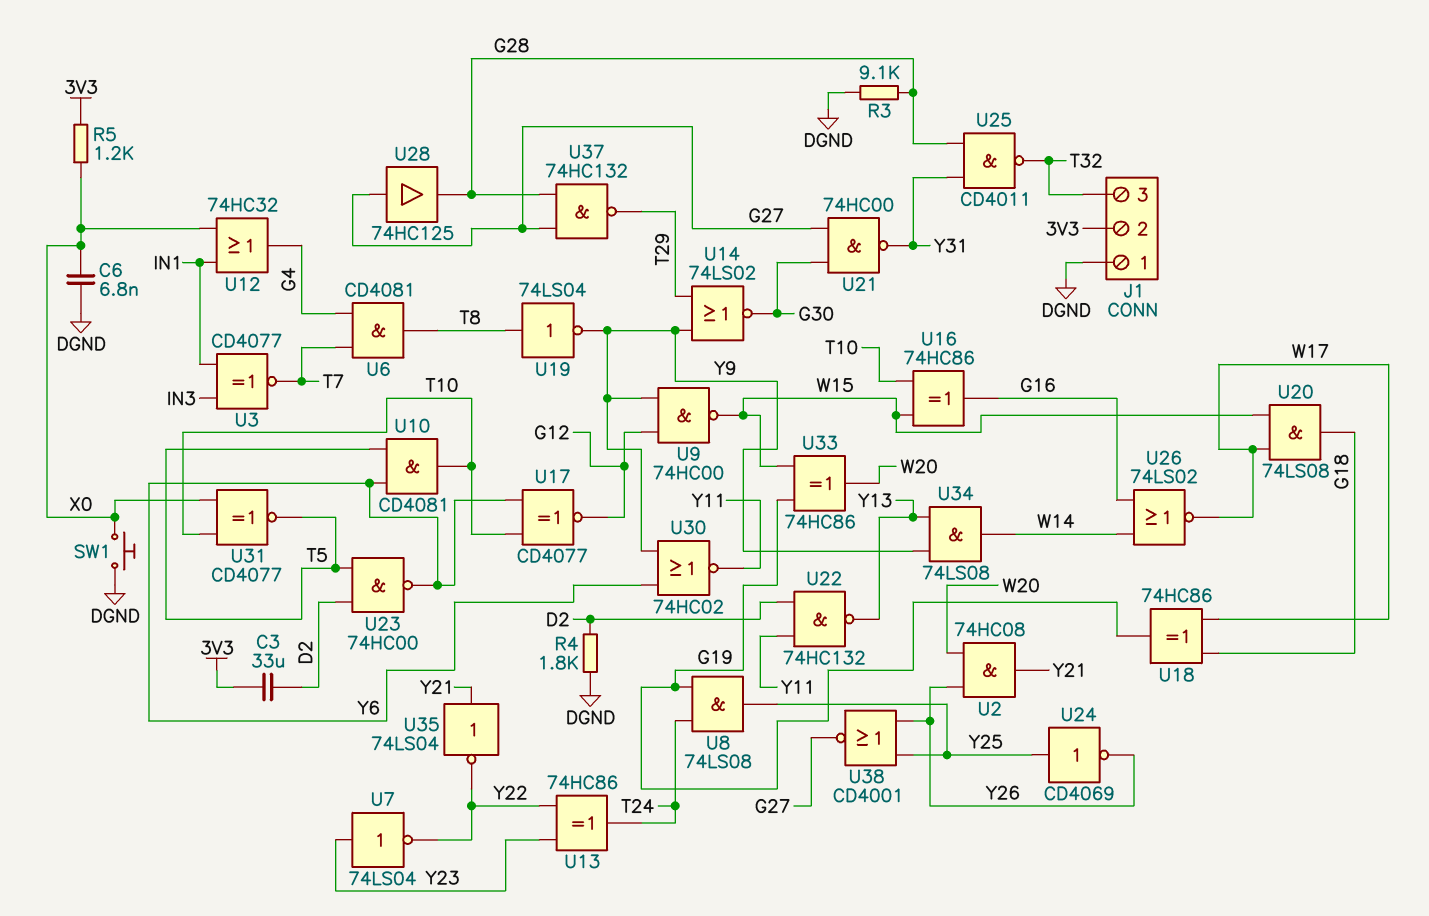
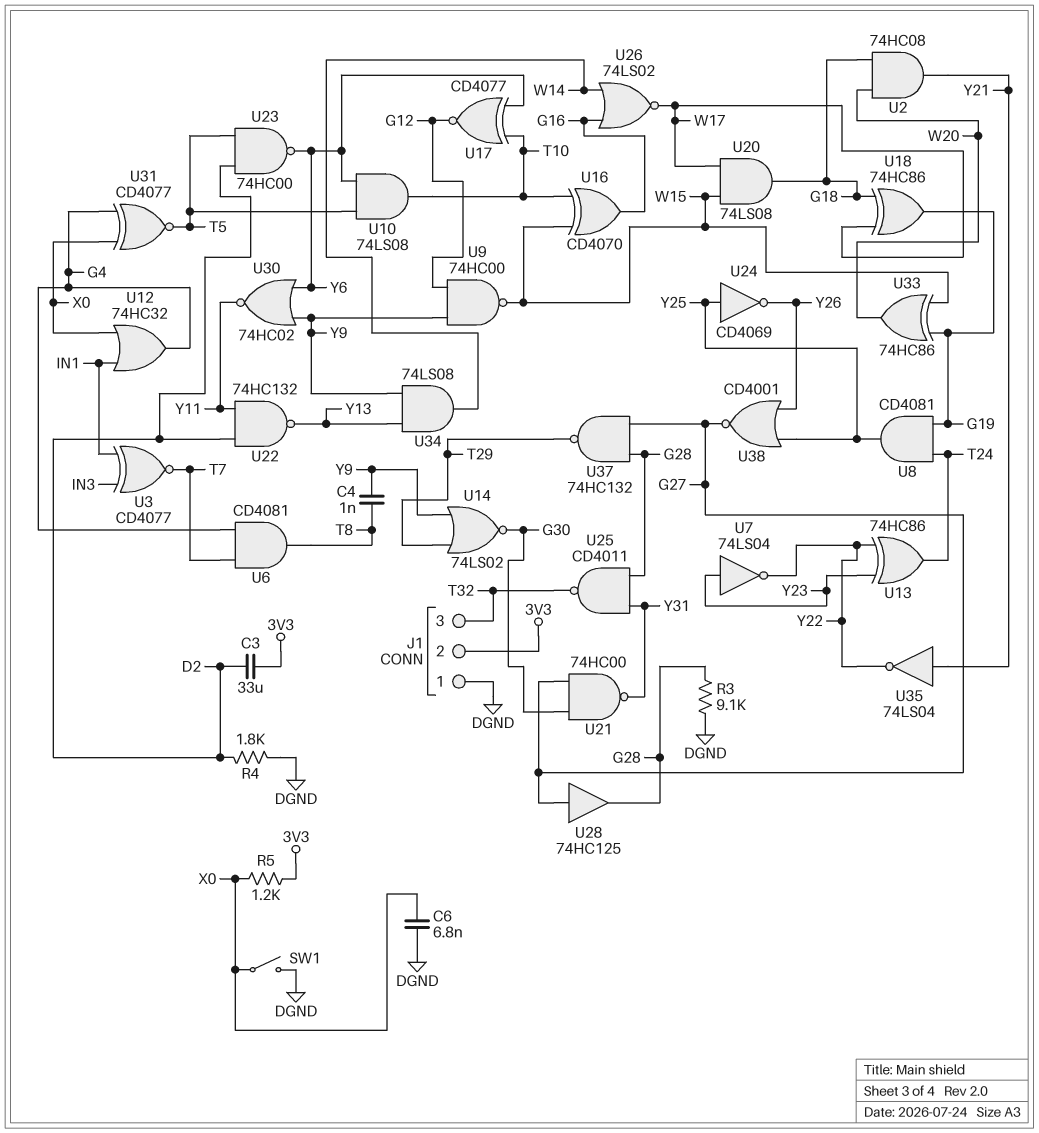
C4: none -> 1nF (T8, Y9)
SW1: button (DGND, X0) -> switch (DGND, X0)
U2: AND 74HC08 (in W20, in Y26, out Y21) -> AND 74HC08 (in G18, in W20, out Y21)
U8: AND 74LS08 (in G19, in T24, out Y25) -> AND CD4081 (in G19, in T24, out Y25)
U10: AND CD4081 (in T5, in Y6, out T10) -> AND 74LS08 (in T5, in Y6, out T10)
U16: XOR 74HC86 (in T10, in W15, out G16) -> XOR CD4070 (in T10, in W15, out G16)
U19: NOT 74LS04 (in T8, out Y9) -> none
U31: XNOR CD4077 (in T10, in X0, out T5) -> XNOR CD4077 (in G4, in X0, out T5)

